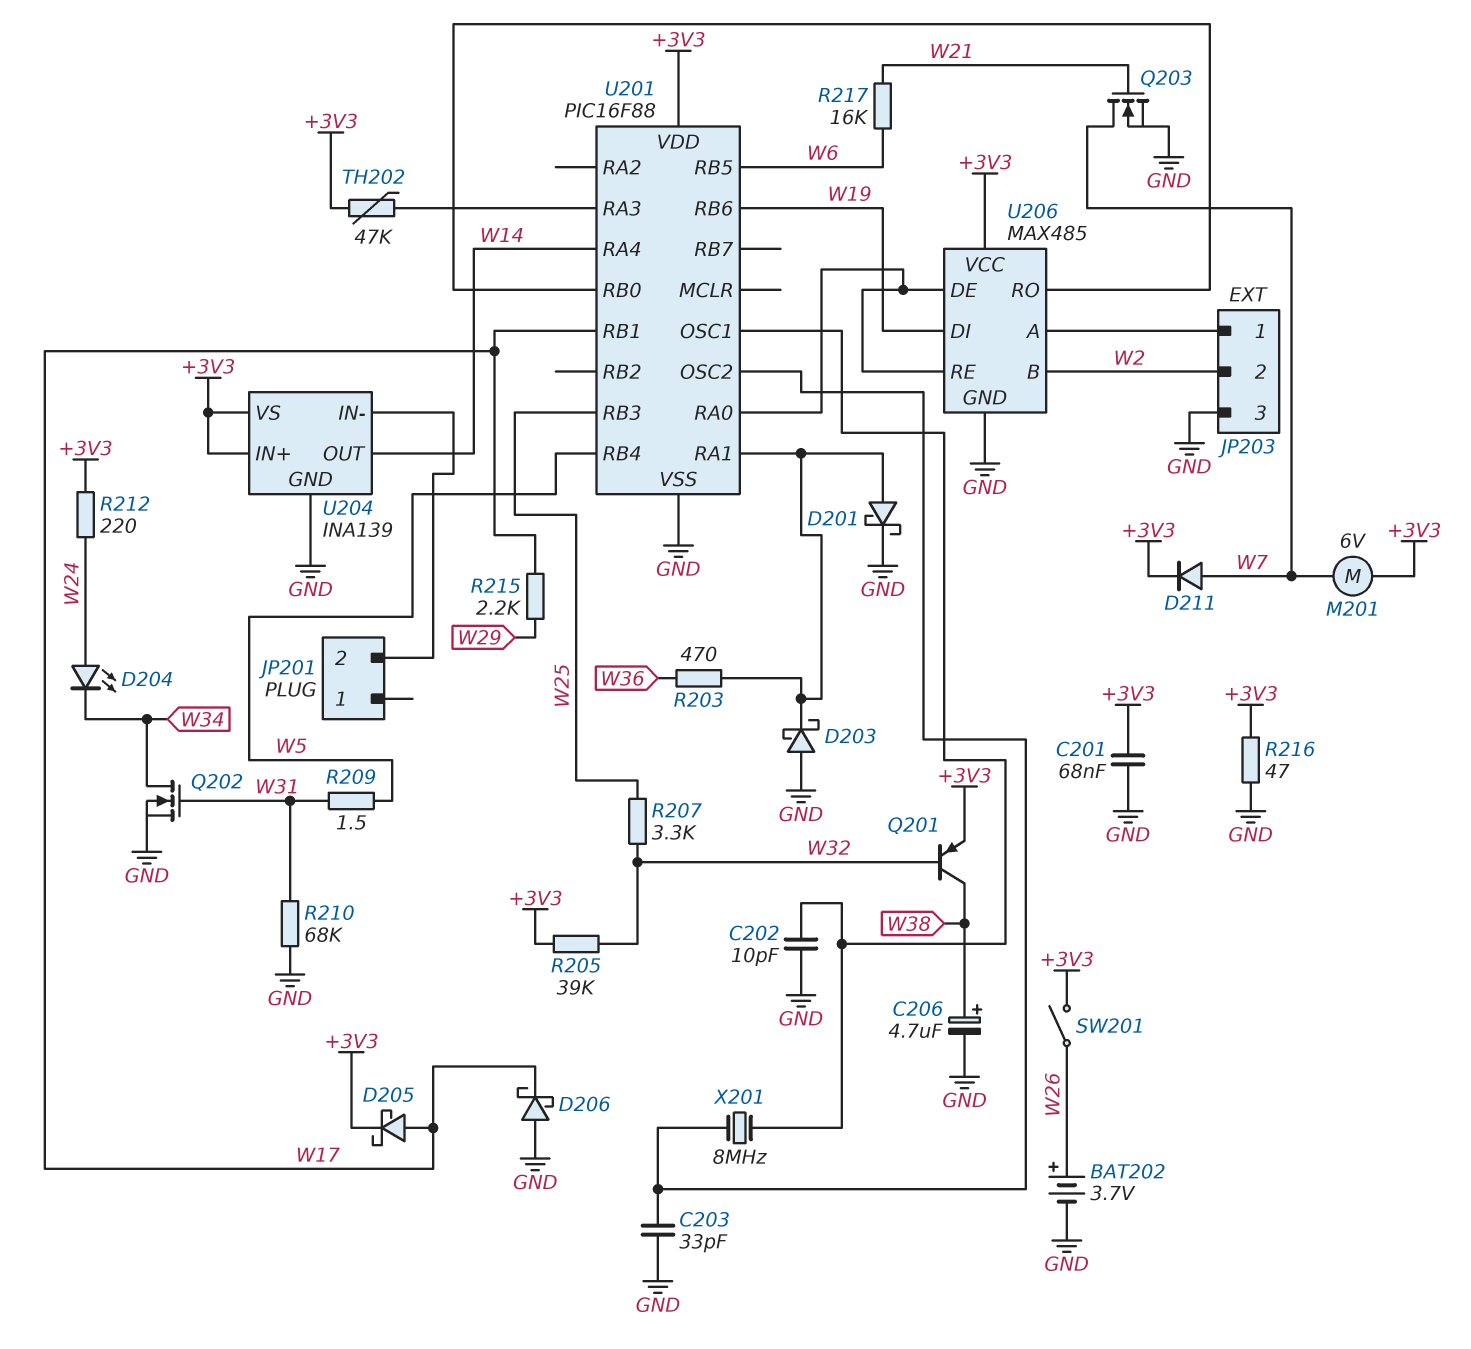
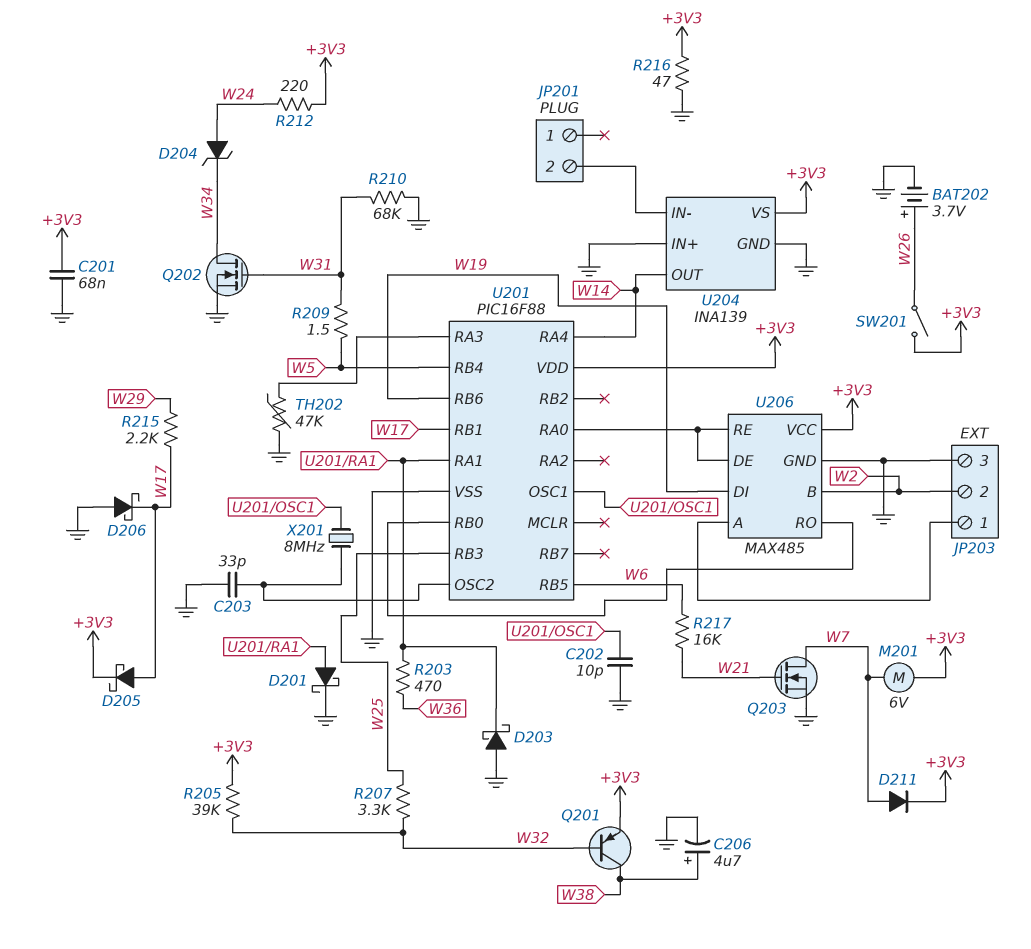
D204: LED (A W24, K W34) -> zener (A W24, K W34)
TH202: 47k (+3V3, U201/RA3) -> 47k (GND, U201/RA3)
U204 pin IN+: +3V3 -> GND

